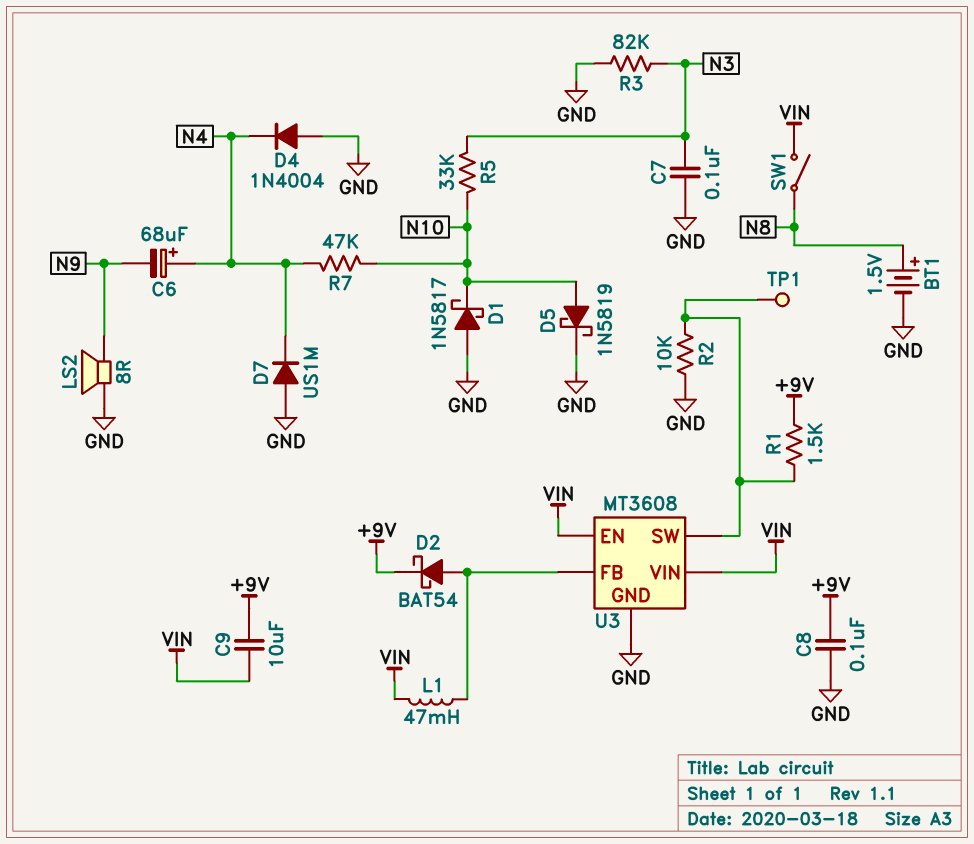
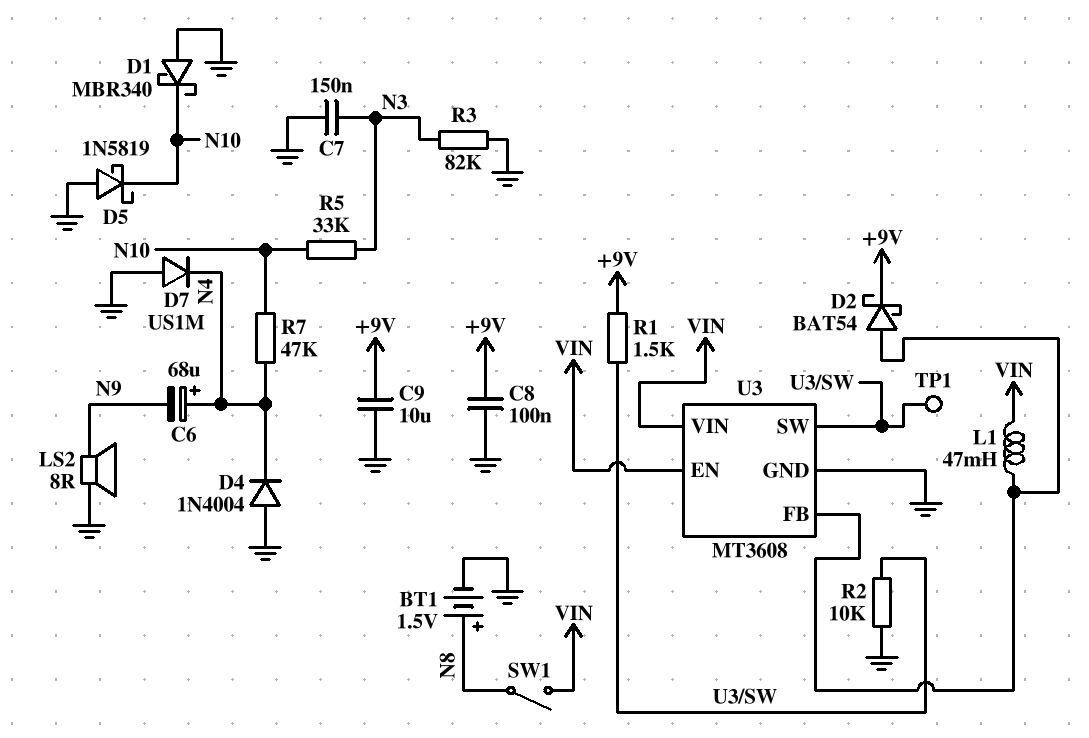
C7: 100nF (GND, N3) -> 150nF (GND, N3)
C9: 10uF (+9V, VIN) -> 10uF (+9V, GND)
D1: schottky 1N5817 (A GND, K N10) -> schottky MBR340 (A GND, K N10)
D5: schottky 1N5819 (A N10, K GND) -> schottky 1N5819 (A GND, K N10)

